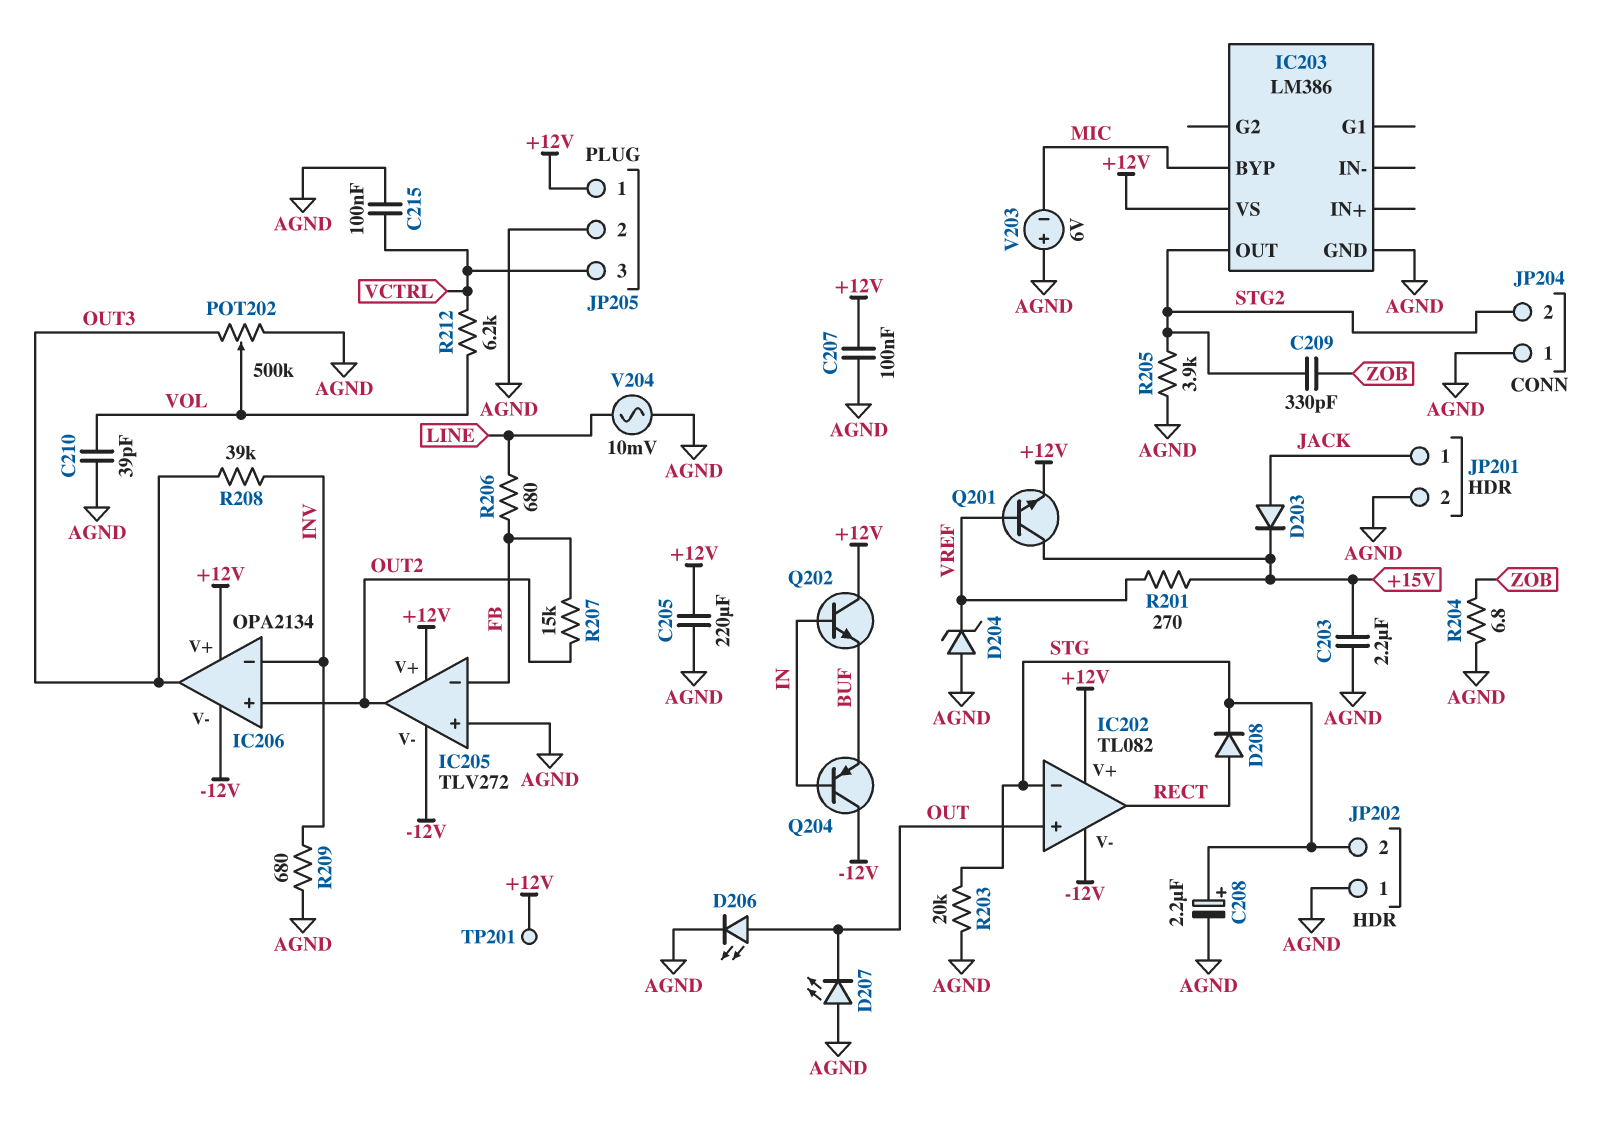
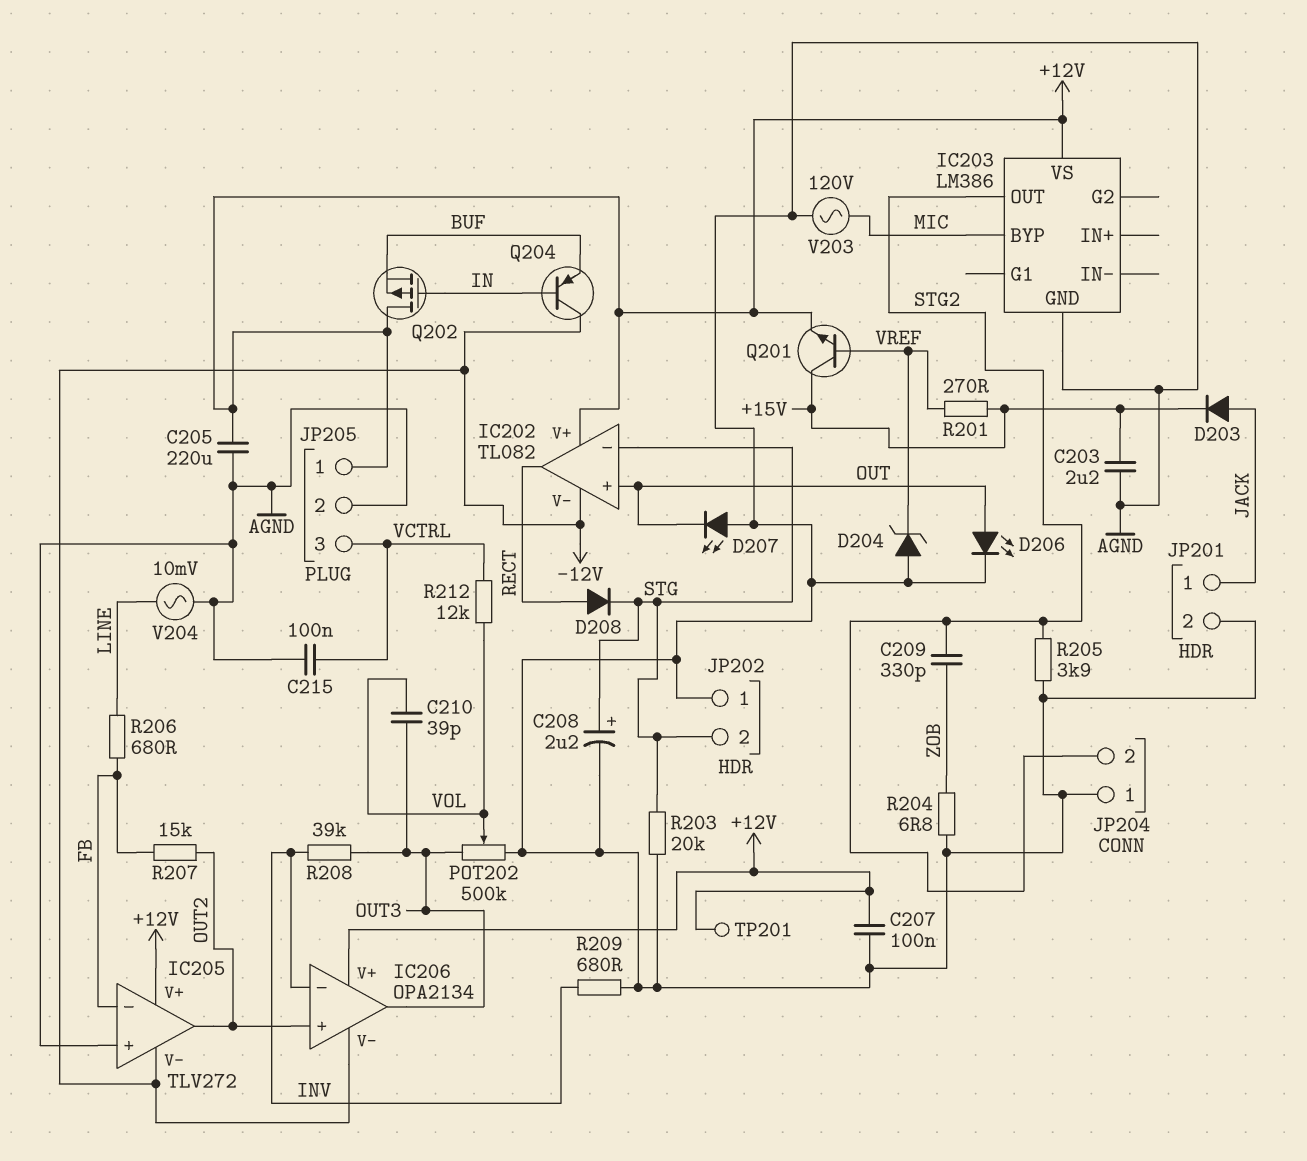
C210: 39pF (AGND, VOL) -> 39pF (OUT3, VOL)
Q202: NPN (B IN, C +12V, E BUF) -> PMOS (G IN, D +12V, S BUF)
R212: 6.2k (VCTRL, VOL) -> 12k (VCTRL, VOL)
V203: 6V (plus AGND, minus MIC) -> AC 120V (AGND, MIC)

